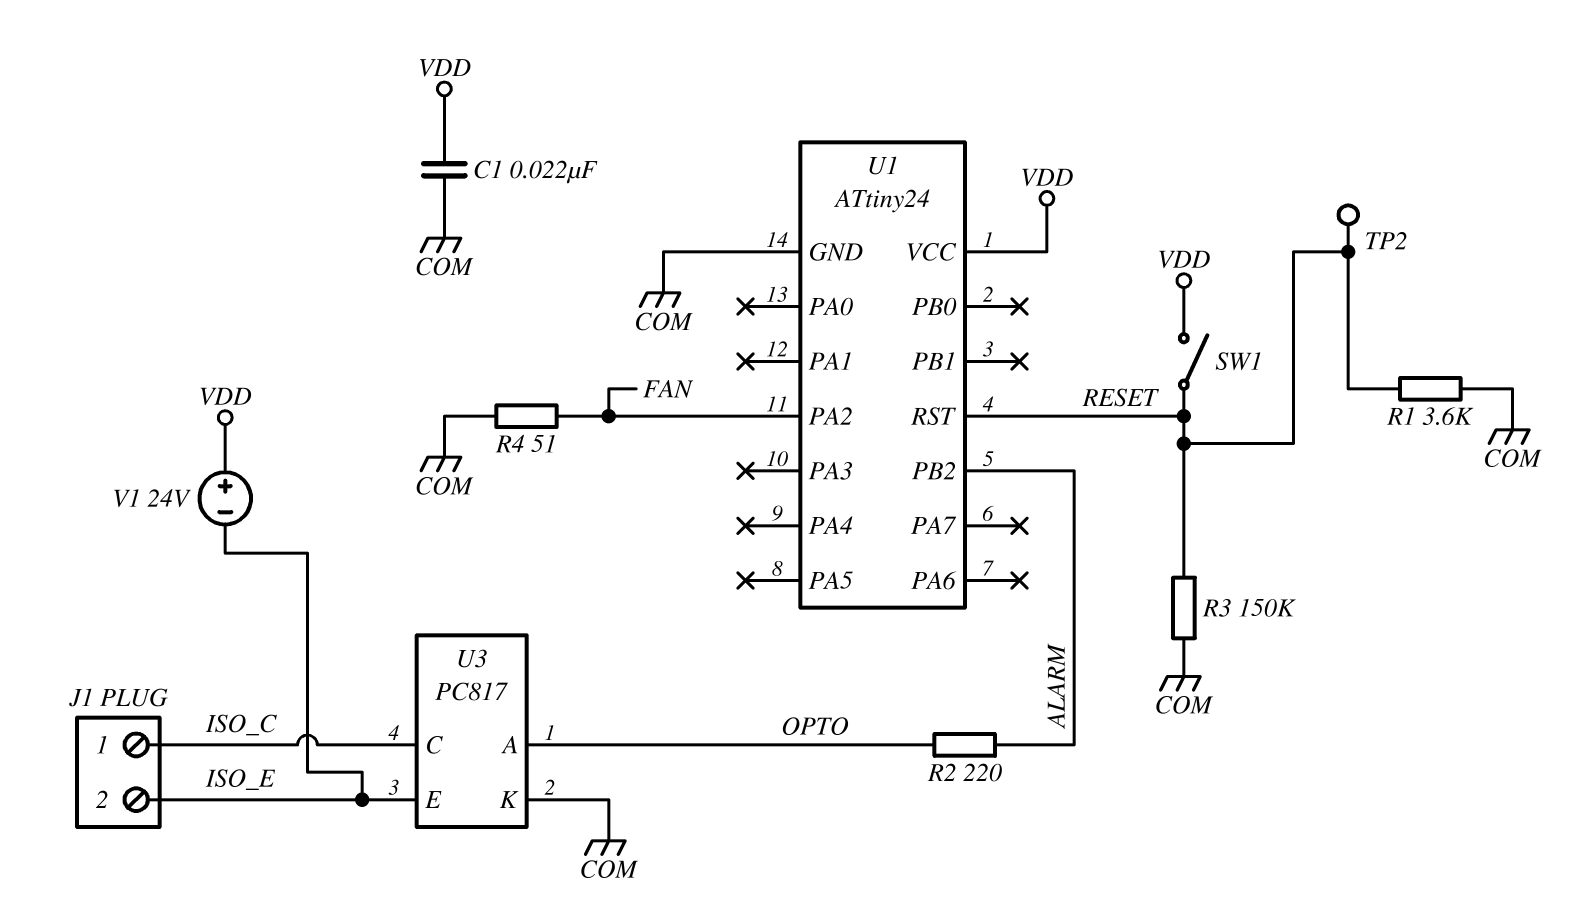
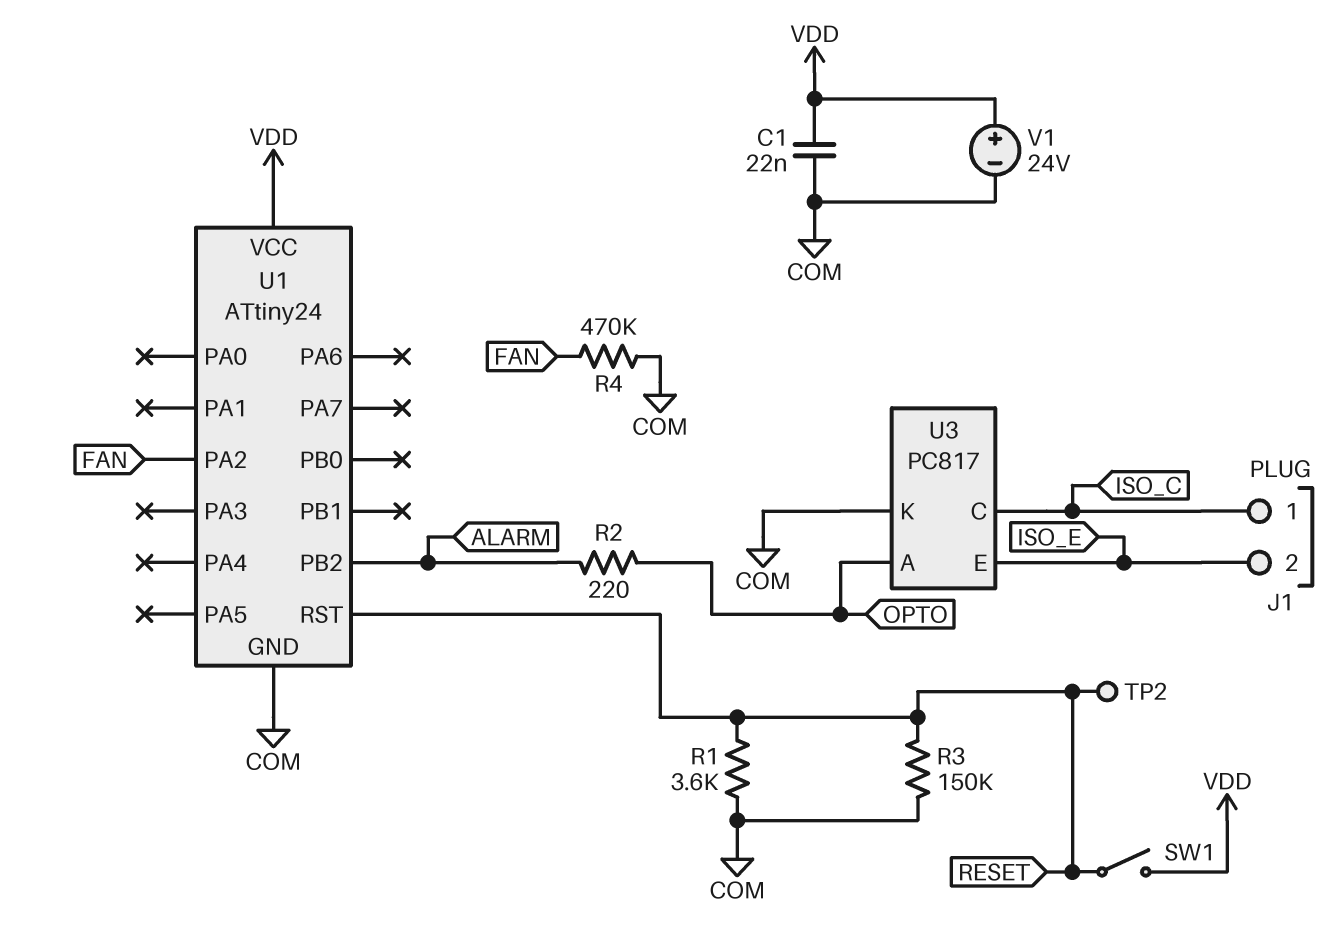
R4: 51 (COM, FAN) -> 470k (COM, FAN)
V1: 24V (plus VDD, minus ISO_E) -> 24V (plus VDD, minus COM)

